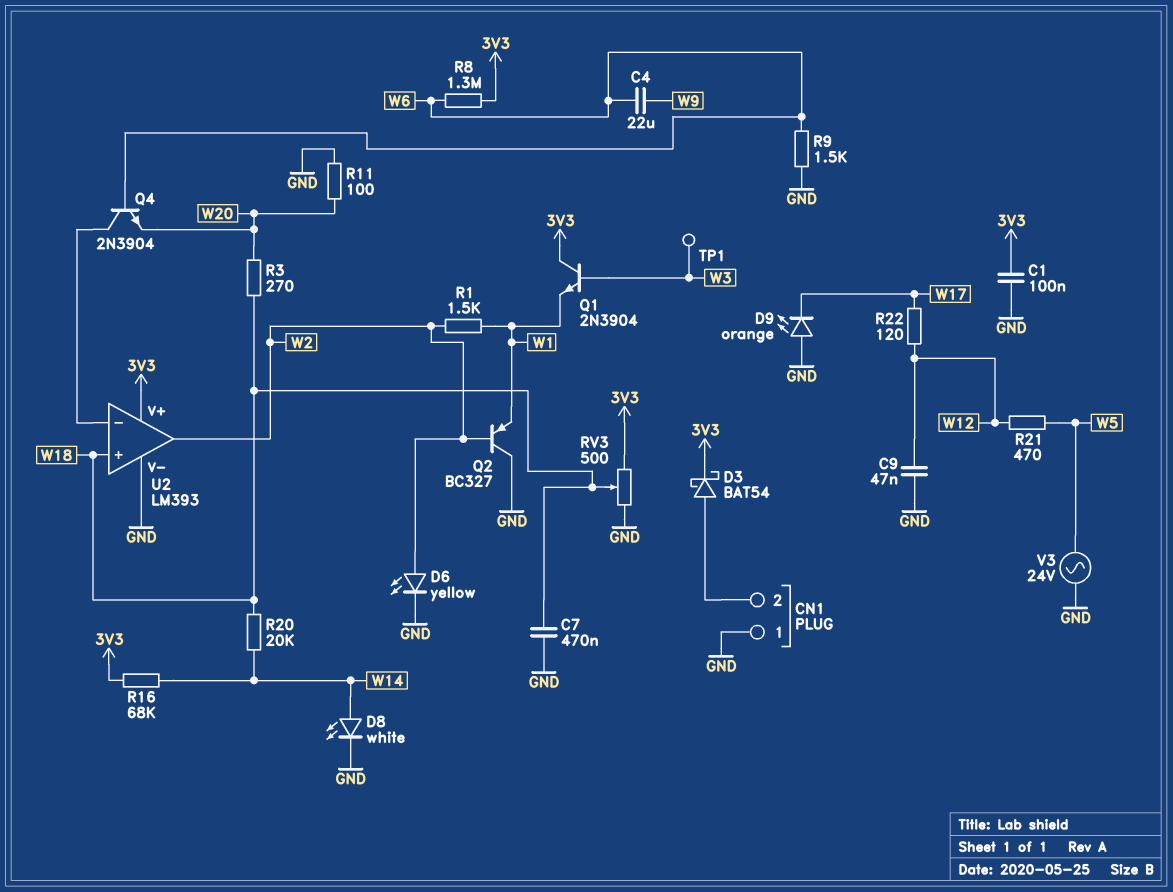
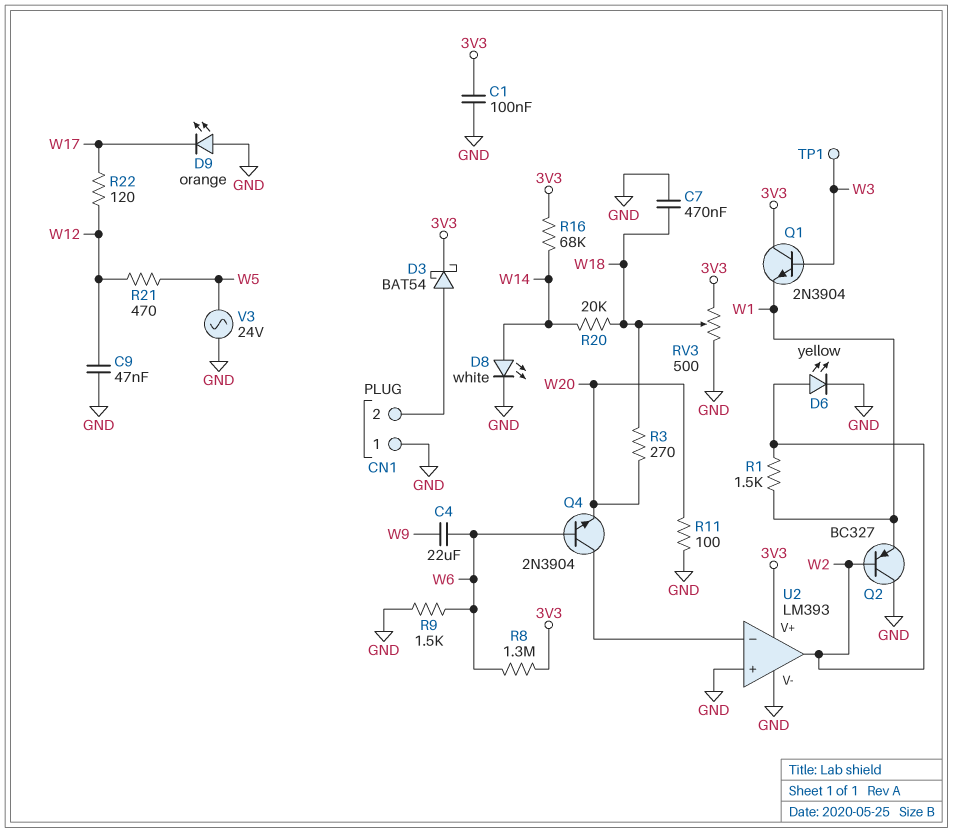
U2 pin in+: W18 -> GND

